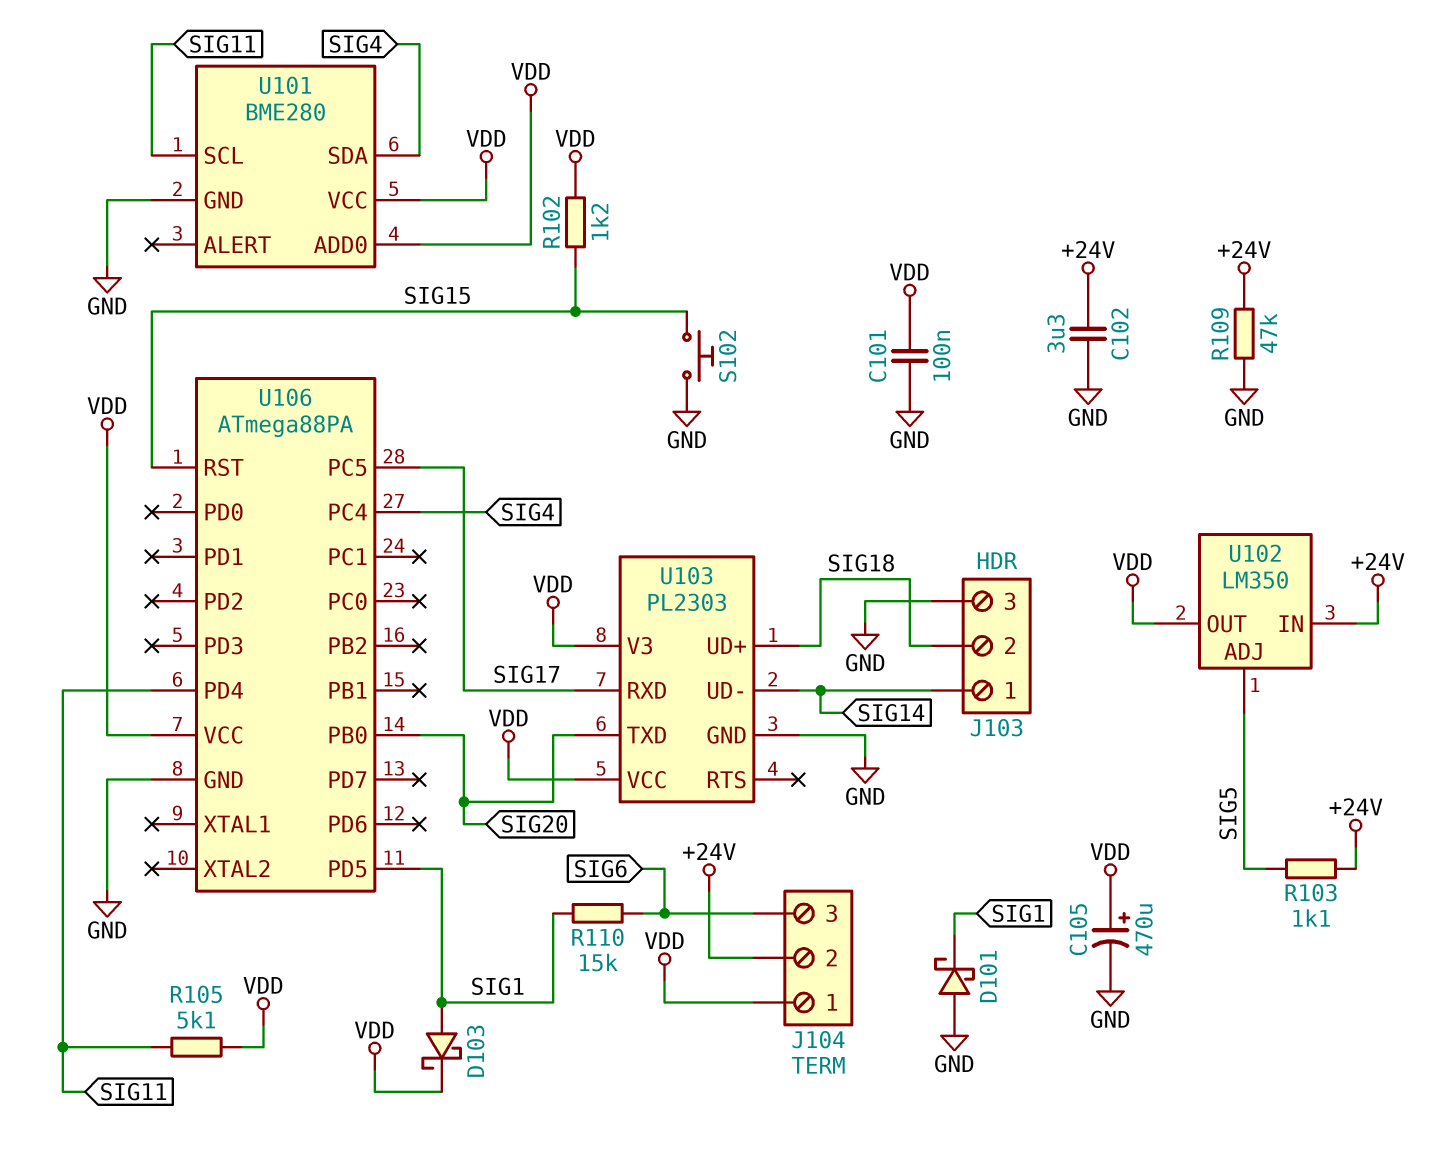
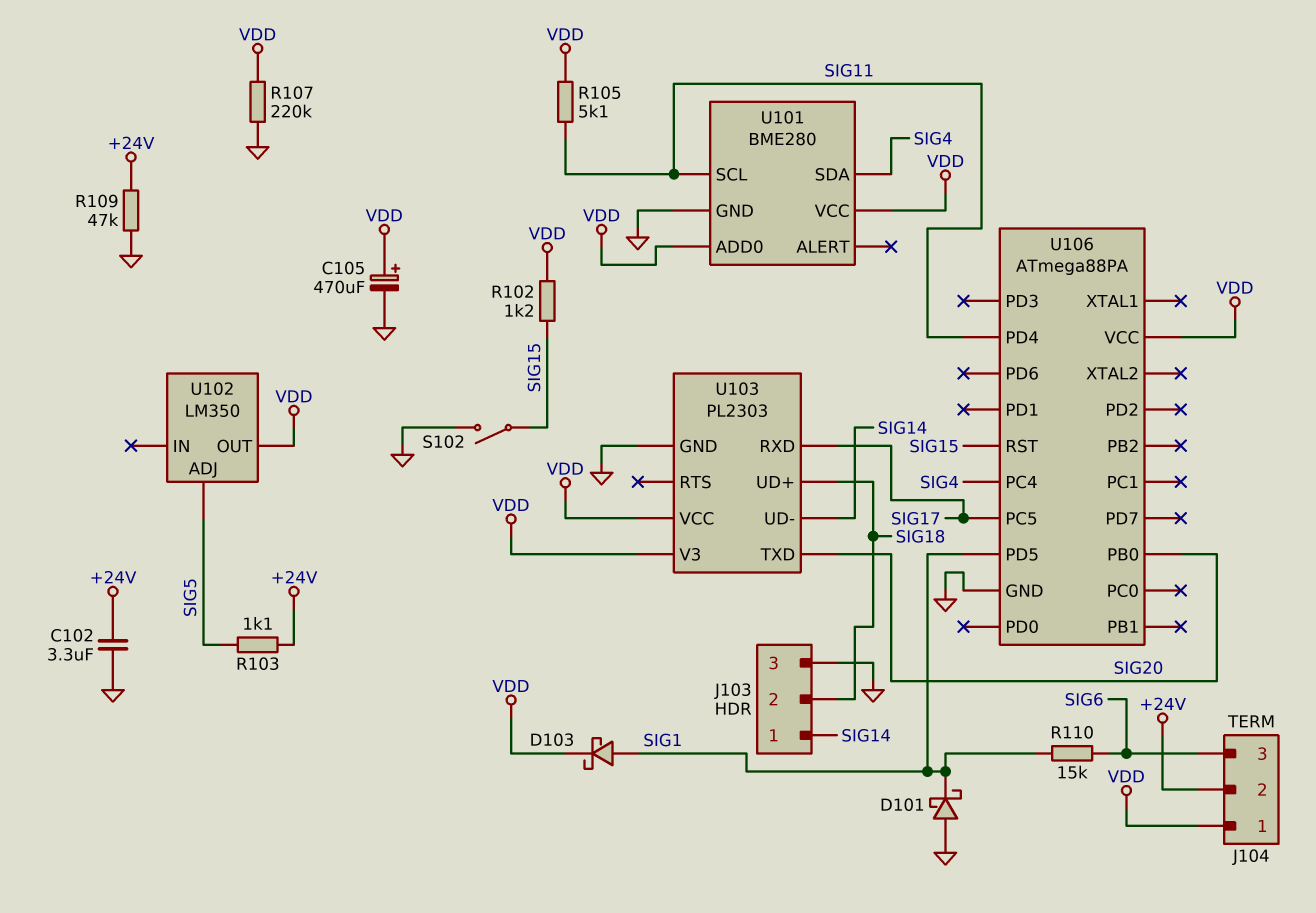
C101: 100nF (GND, VDD) -> none
R107: none -> 220k (GND, VDD)
S102: button (GND, SIG15) -> switch (GND, SIG15)
U102 pin IN: +24V -> none

